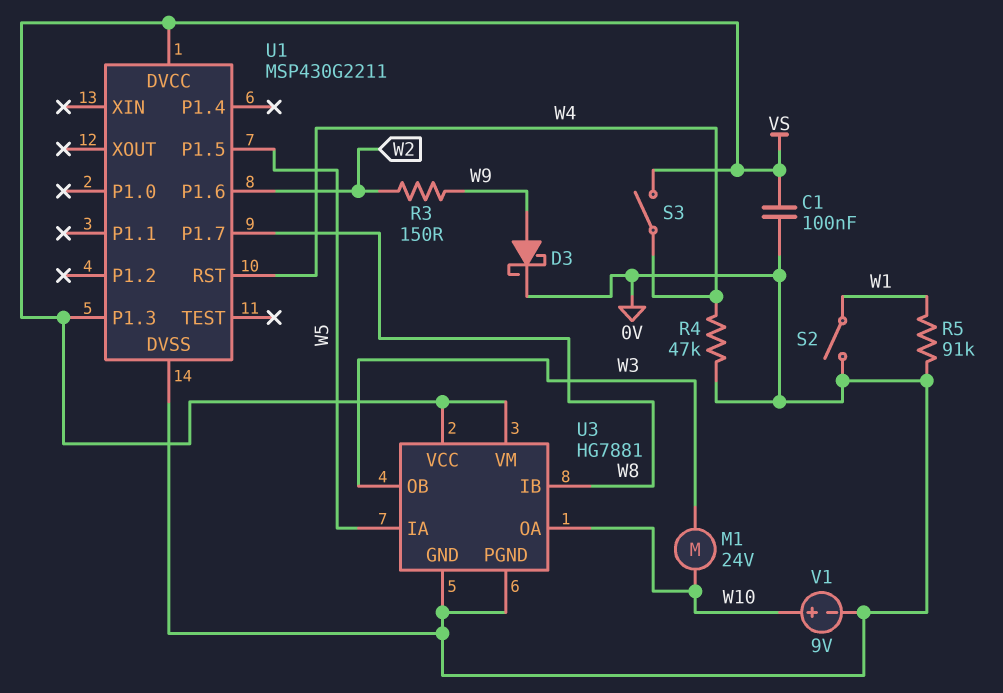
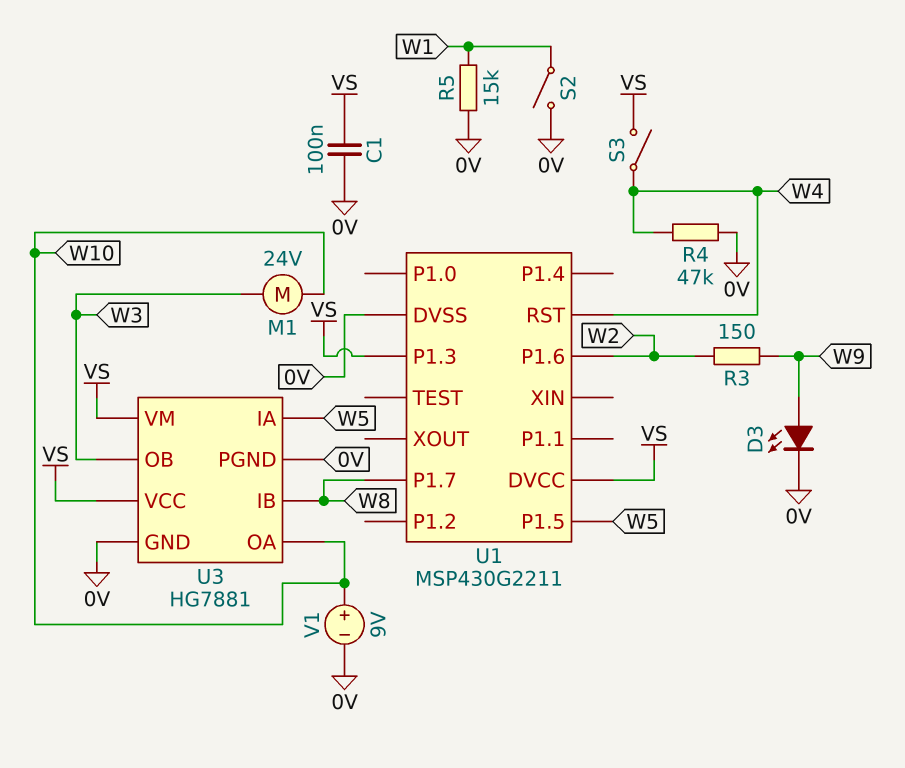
D3: schottky (A W9, K 0V) -> LED (A W9, K 0V)
R5: 91k (0V, W1) -> 15k (0V, W1)

